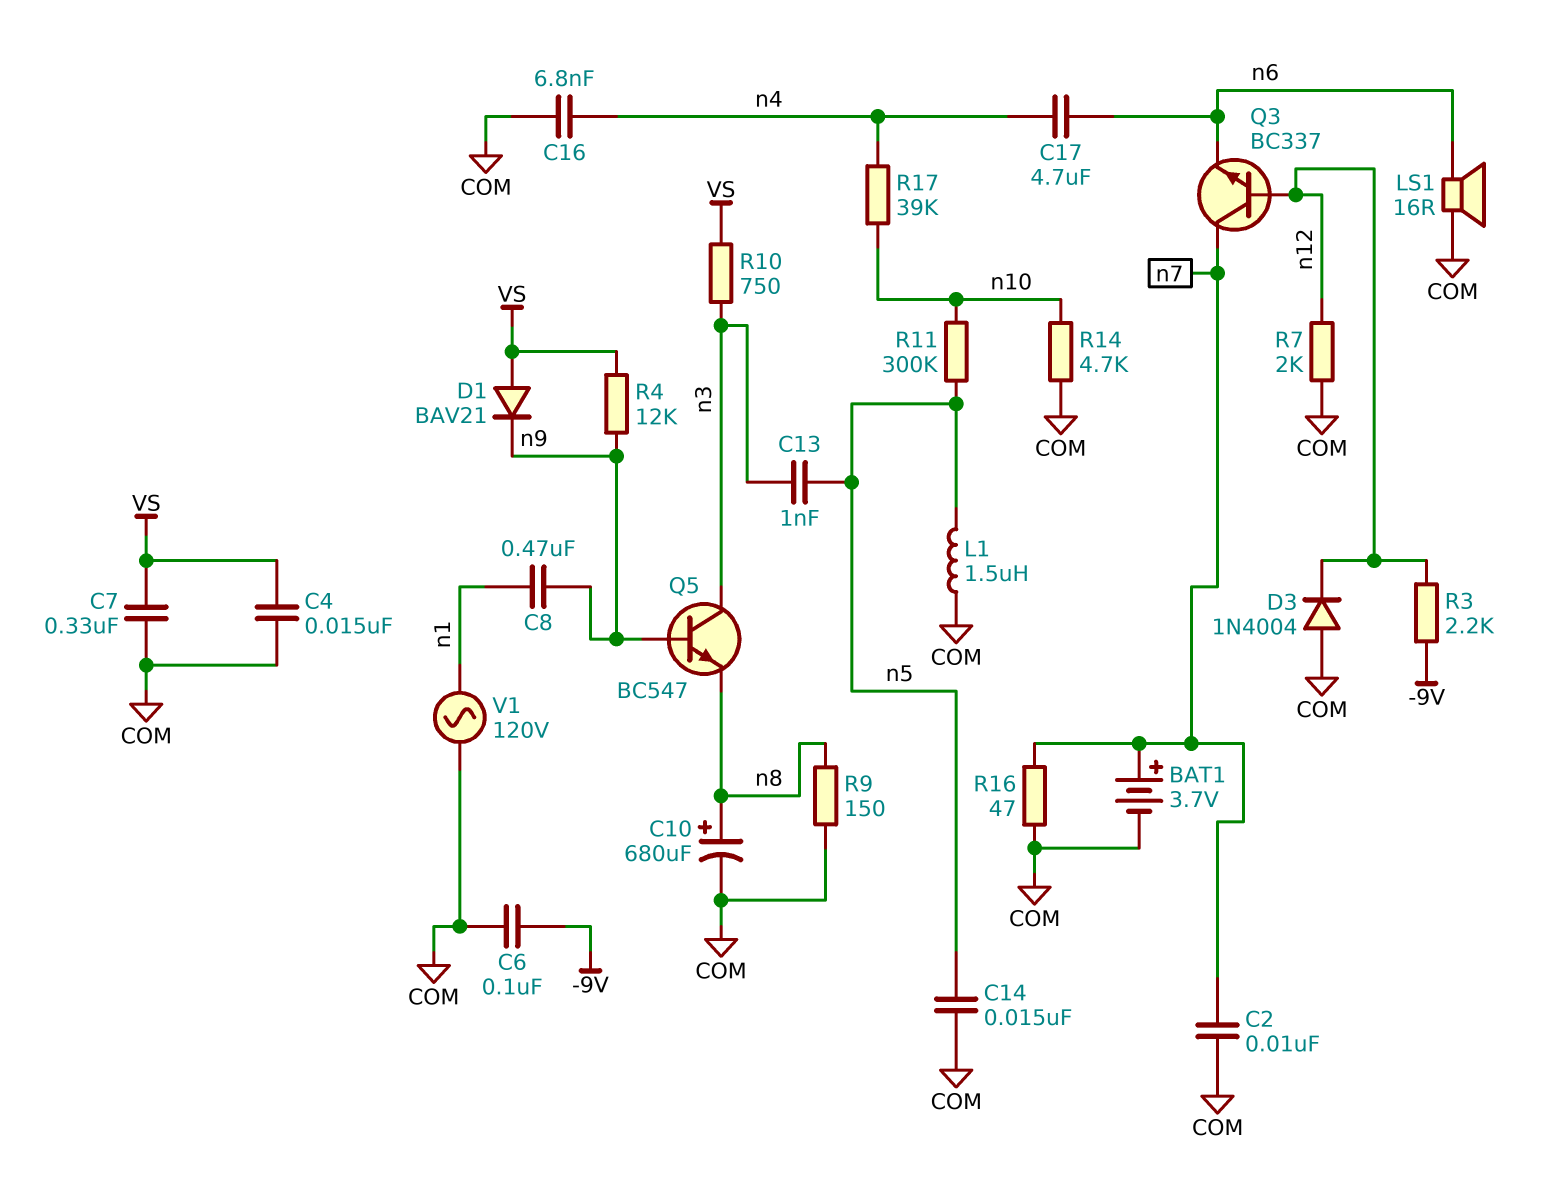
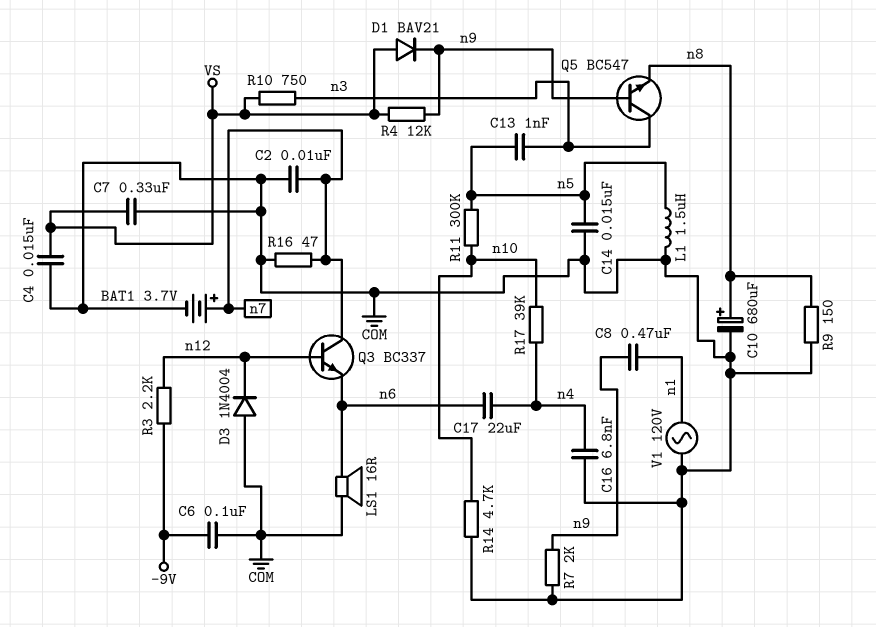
C17: 4.7uF (n4, n6) -> 22uF (n4, n6)
R7: 2k (COM, n12) -> 2k (COM, n9)

